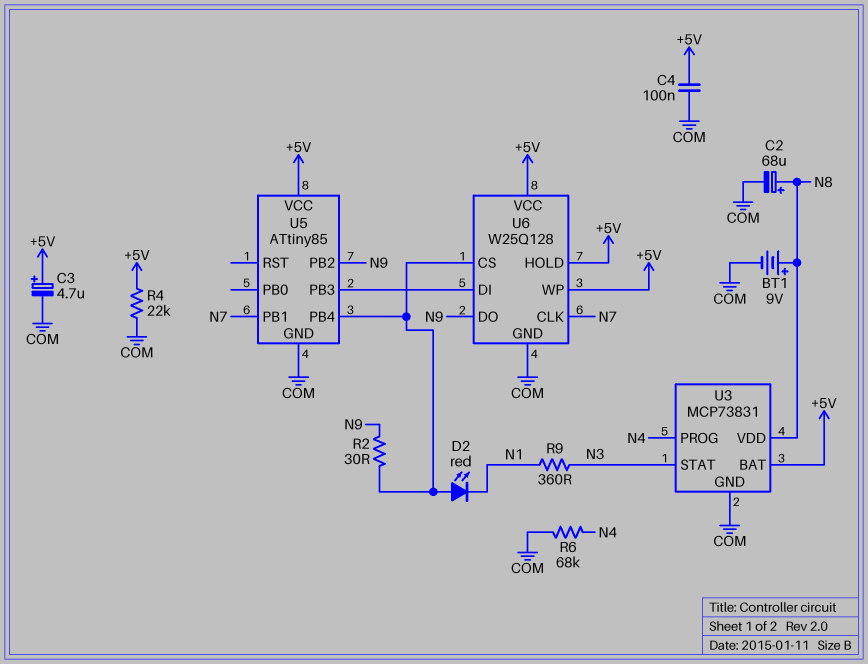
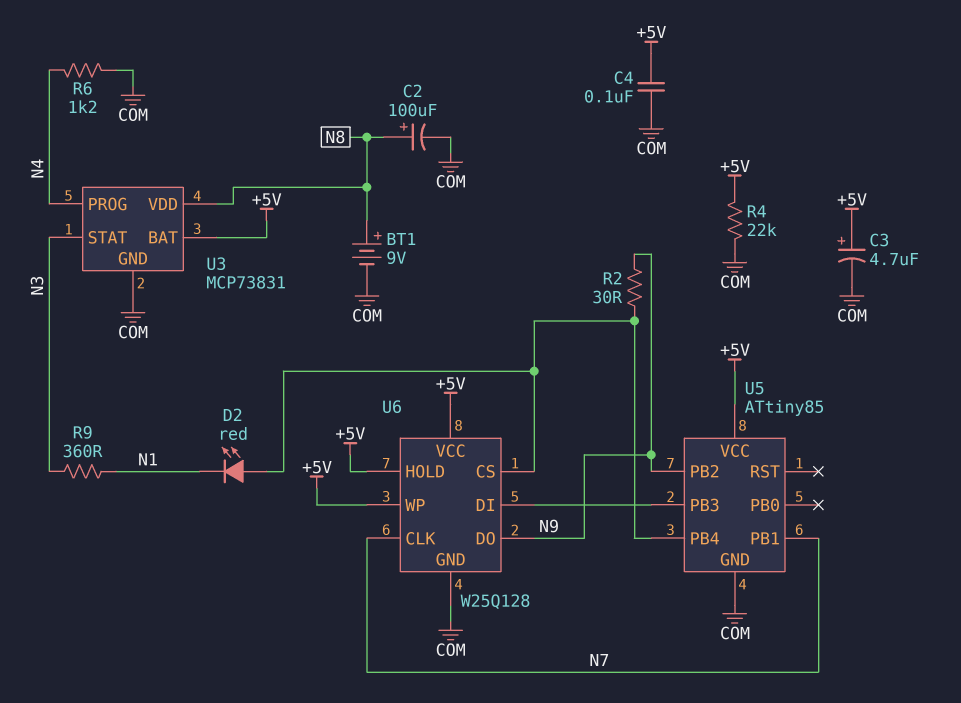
C2: 68uF (plus N8, minus COM) -> 100uF (plus N8, minus COM)
R6: 68k (COM, N4) -> 1.2k (COM, N4)

